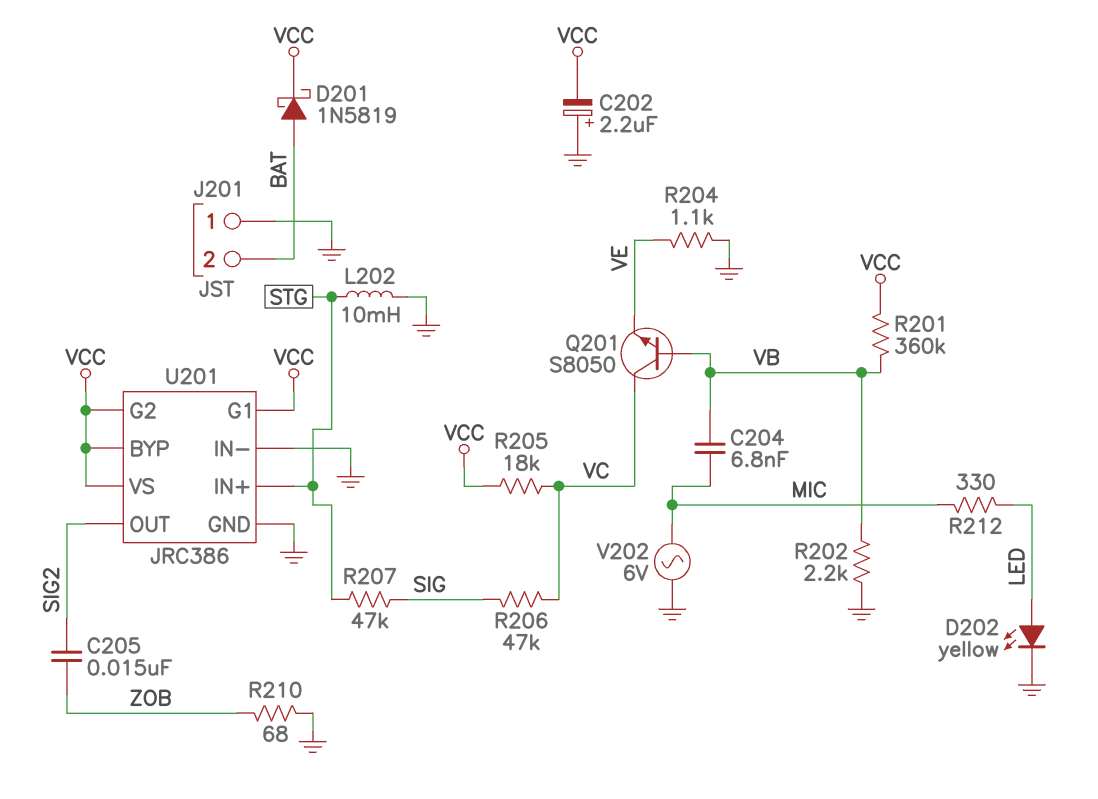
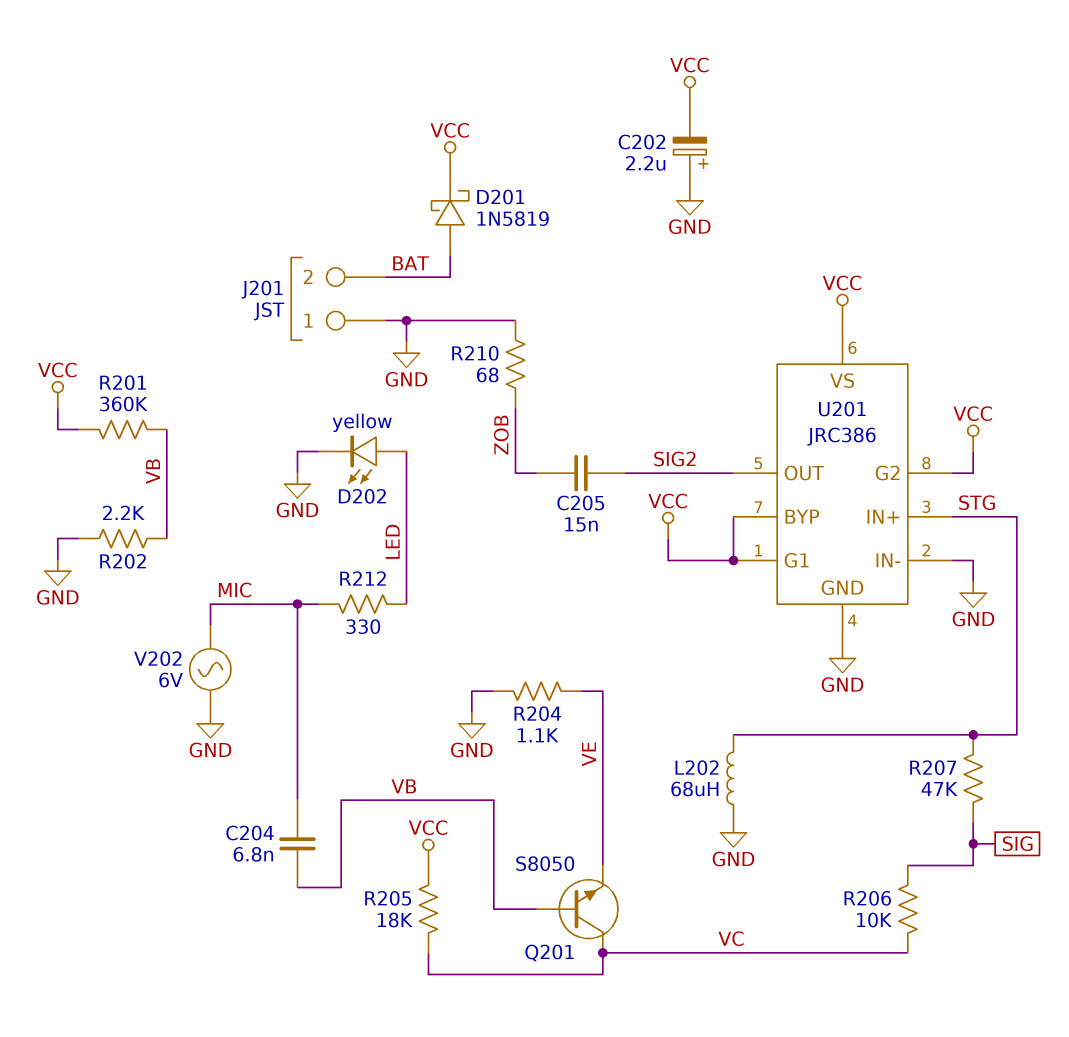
L202: 10mH (GND, STG) -> 68uH (GND, STG)
R206: 47k (SIG, VC) -> 10k (SIG, VC)

